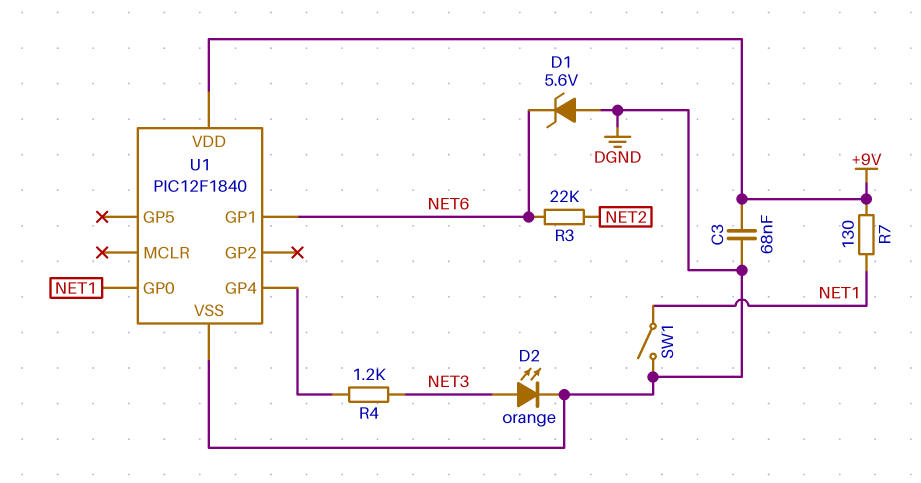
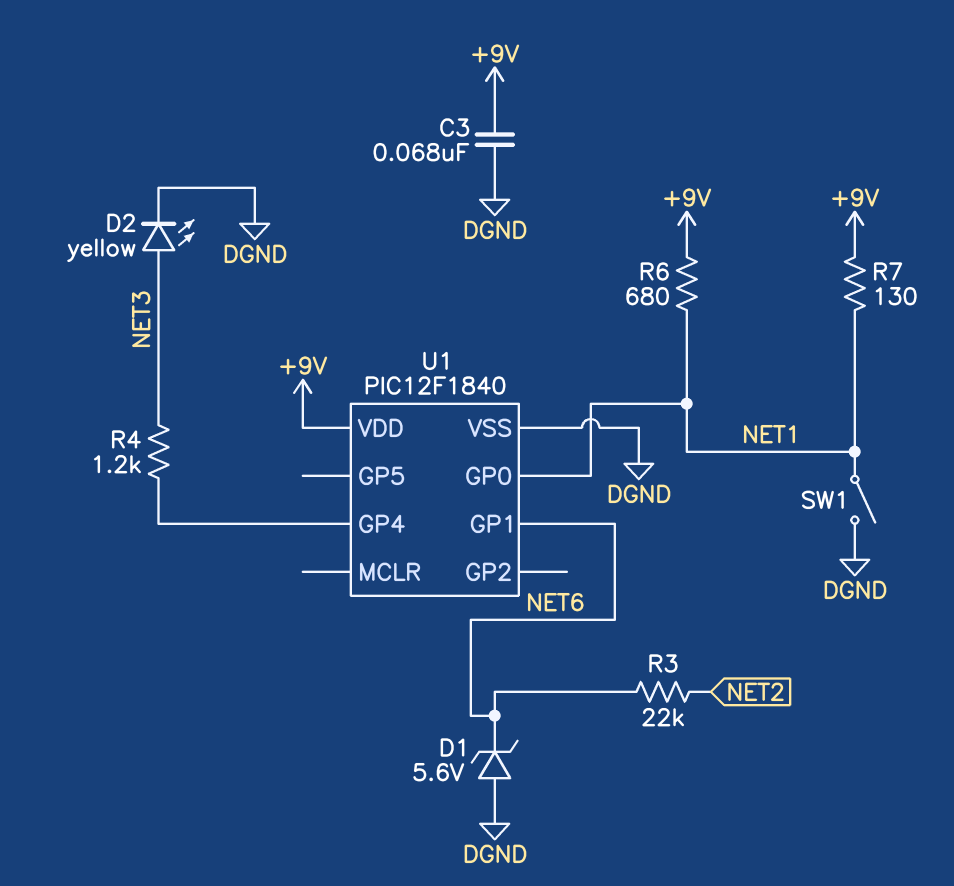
D2: LED orange (A NET3, K DGND) -> LED yellow (A NET3, K DGND)
R6: none -> 680 (+9V, NET1)

